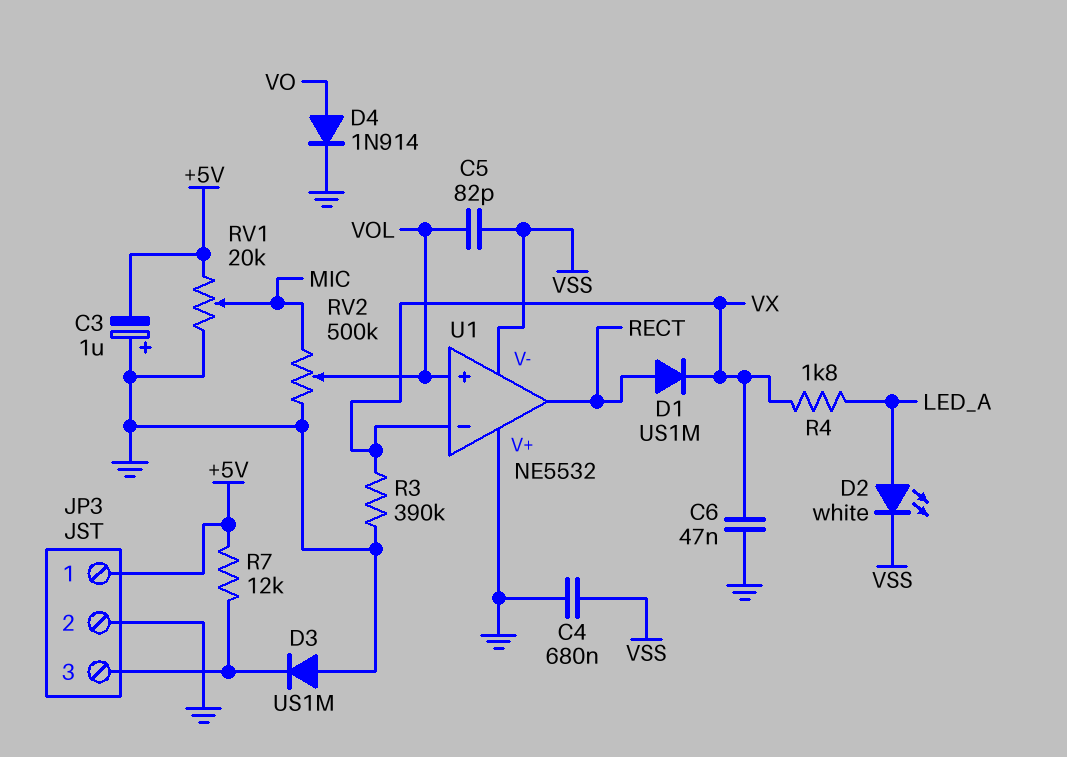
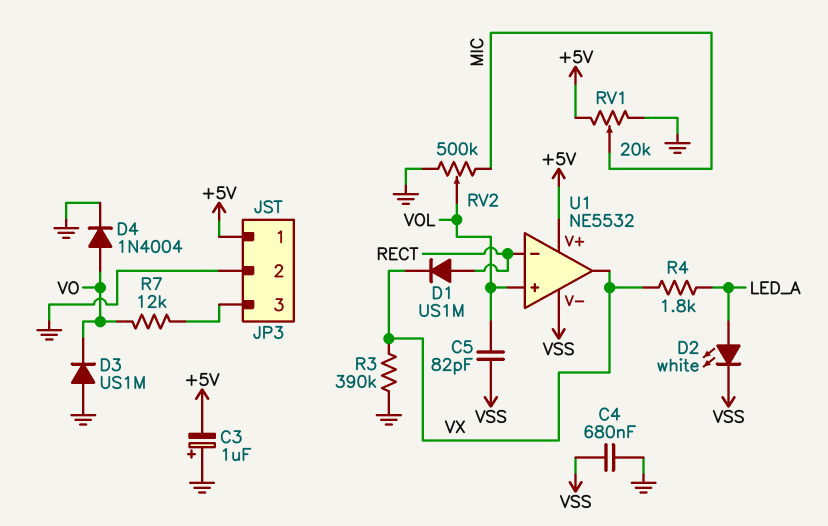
C6: 47nF (GND, VX) -> none
D3: diode US1M (A GND, K JP3/3) -> diode US1M (A GND, K VO)
D4: diode 1N914 (A VO, K GND) -> diode 1N4004 (A VO, K GND)
R7: 12k (+5V, JP3/3) -> 12k (JP3/3, VO)
U1 pin V+: GND -> +5V
U1 pin in-: VX -> RECT
U1 pin out: RECT -> VX

